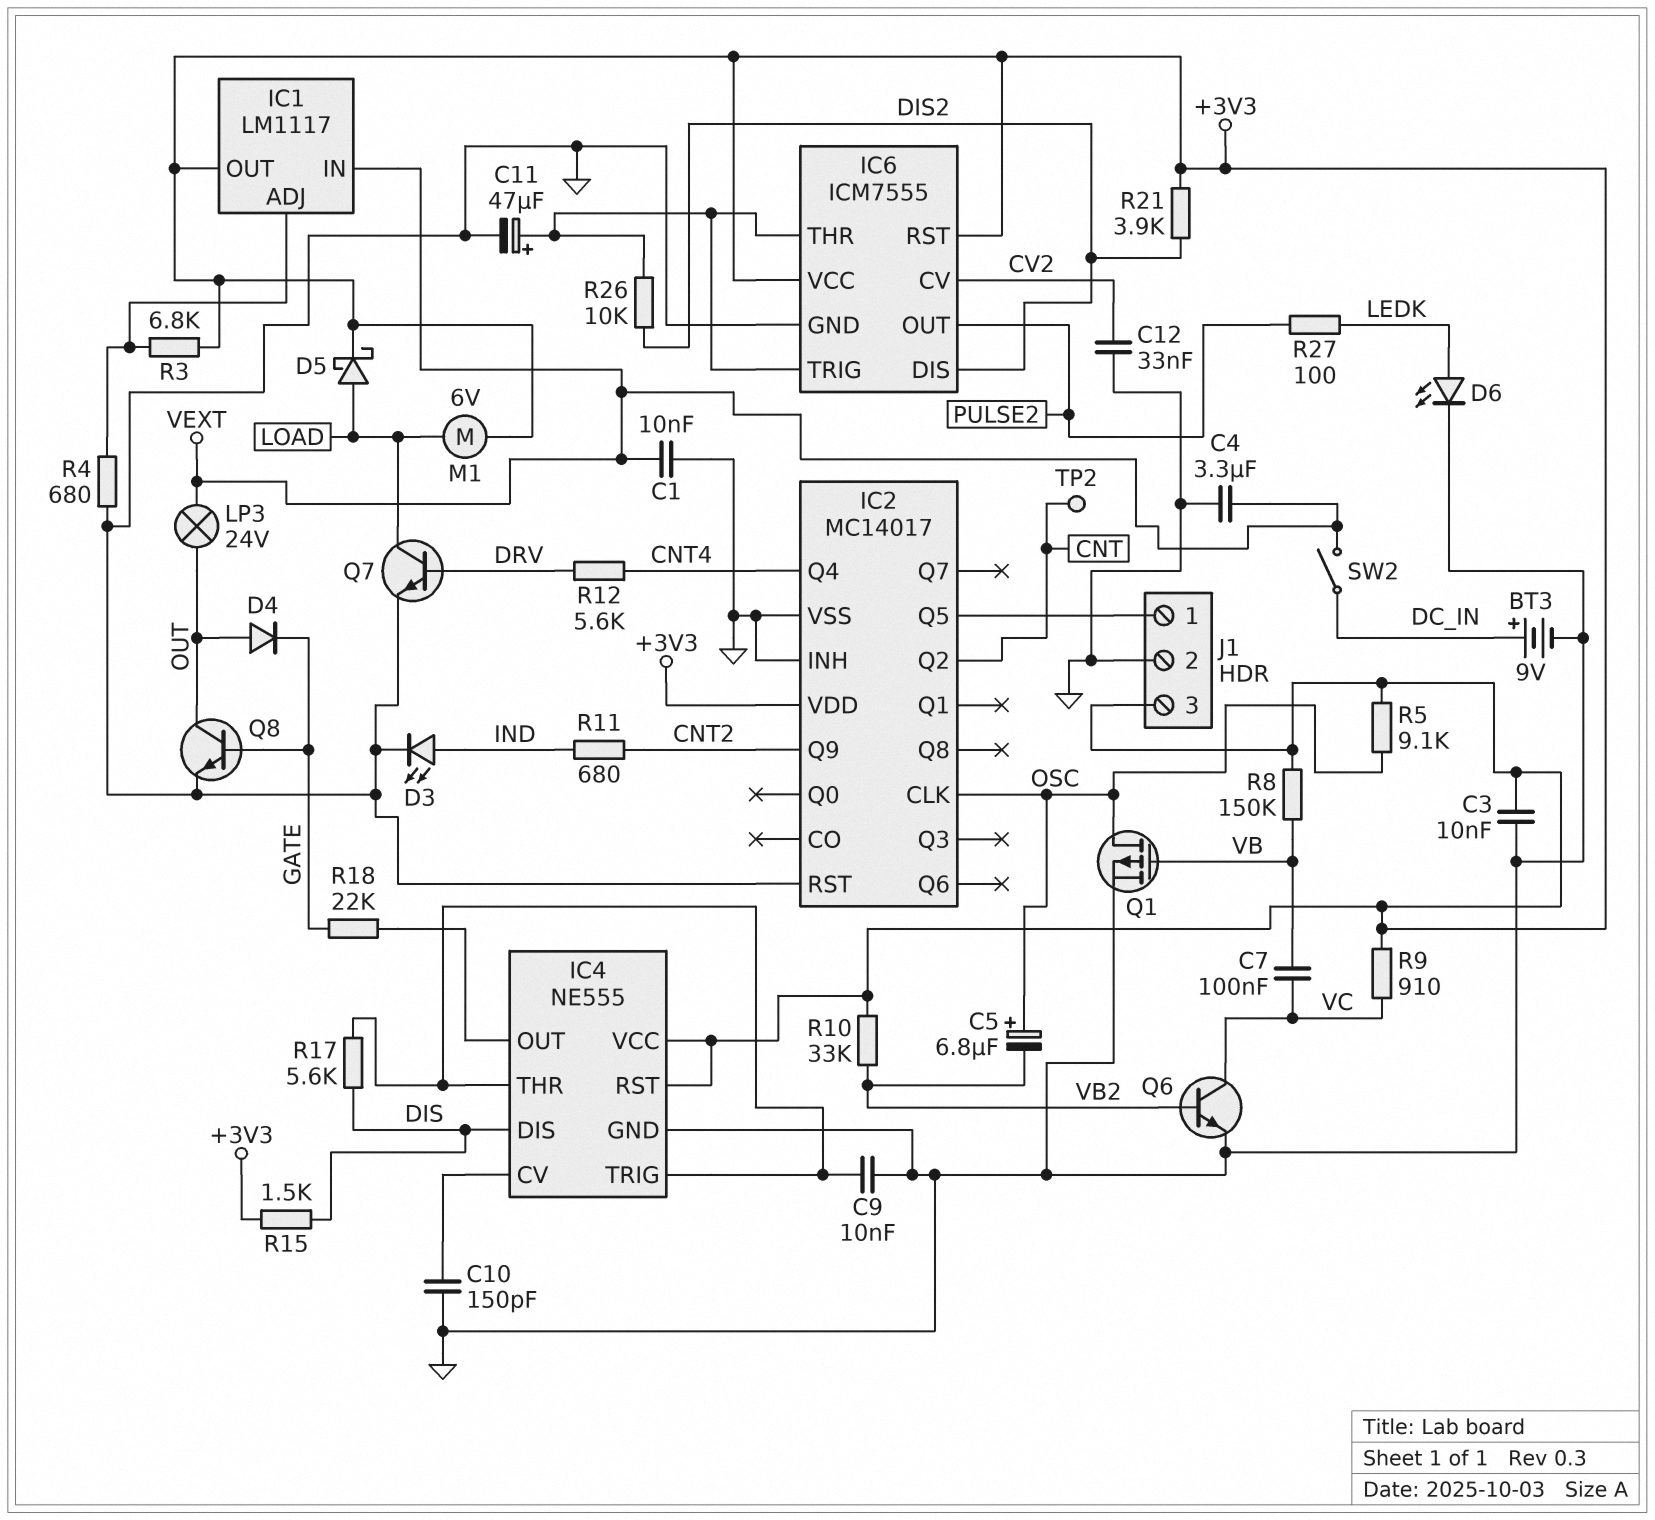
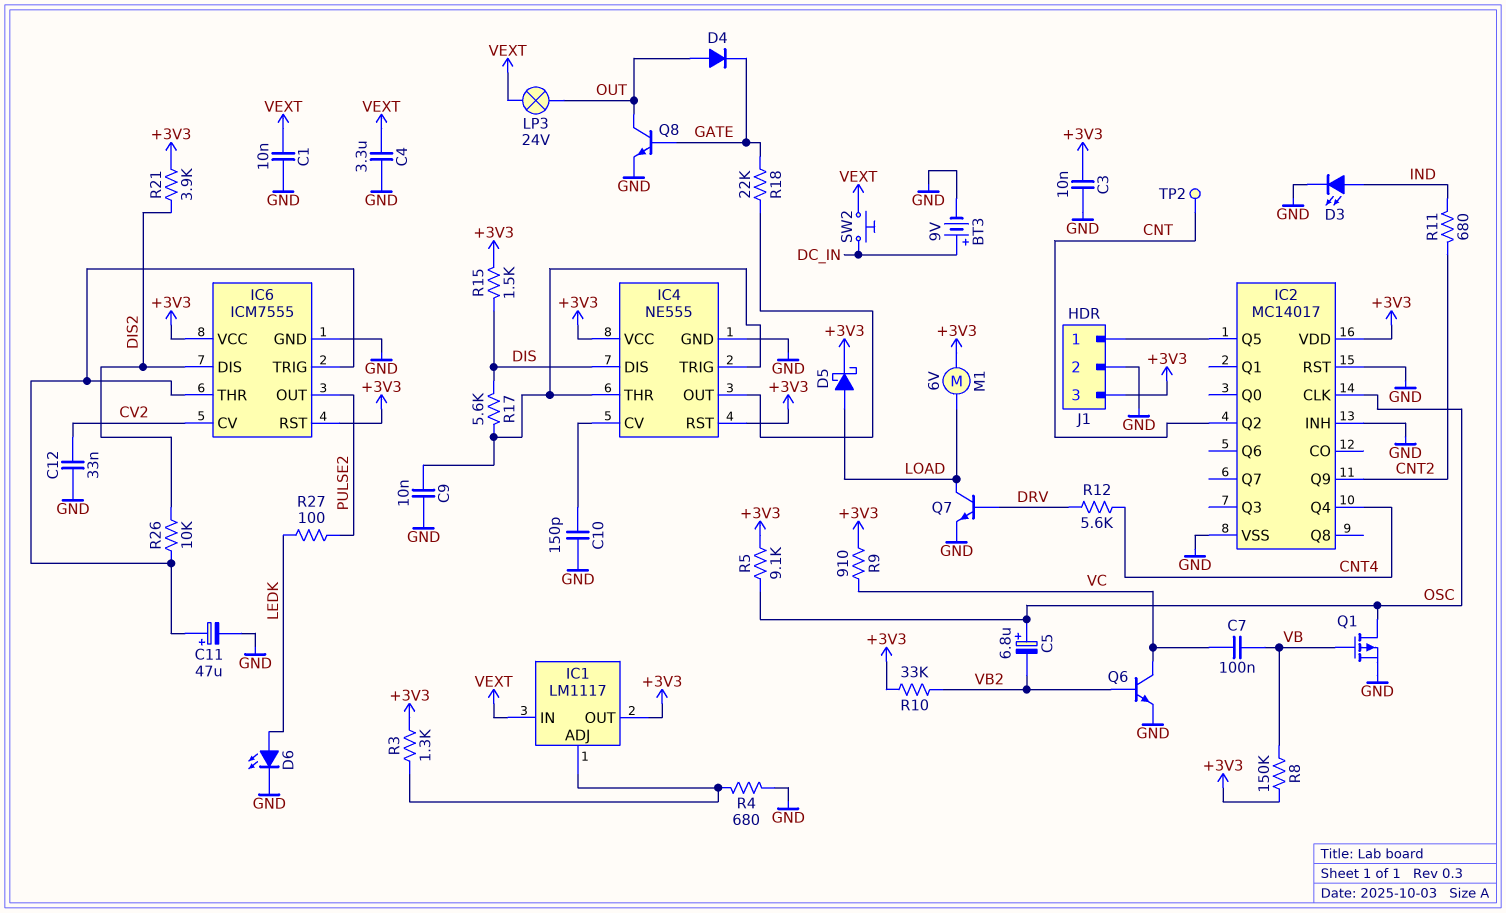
R3: 6.8k (+3V3, IC1/ADJ) -> 1.3k (+3V3, IC1/ADJ)
SW2: switch (DC_IN, VEXT) -> button (DC_IN, VEXT)

